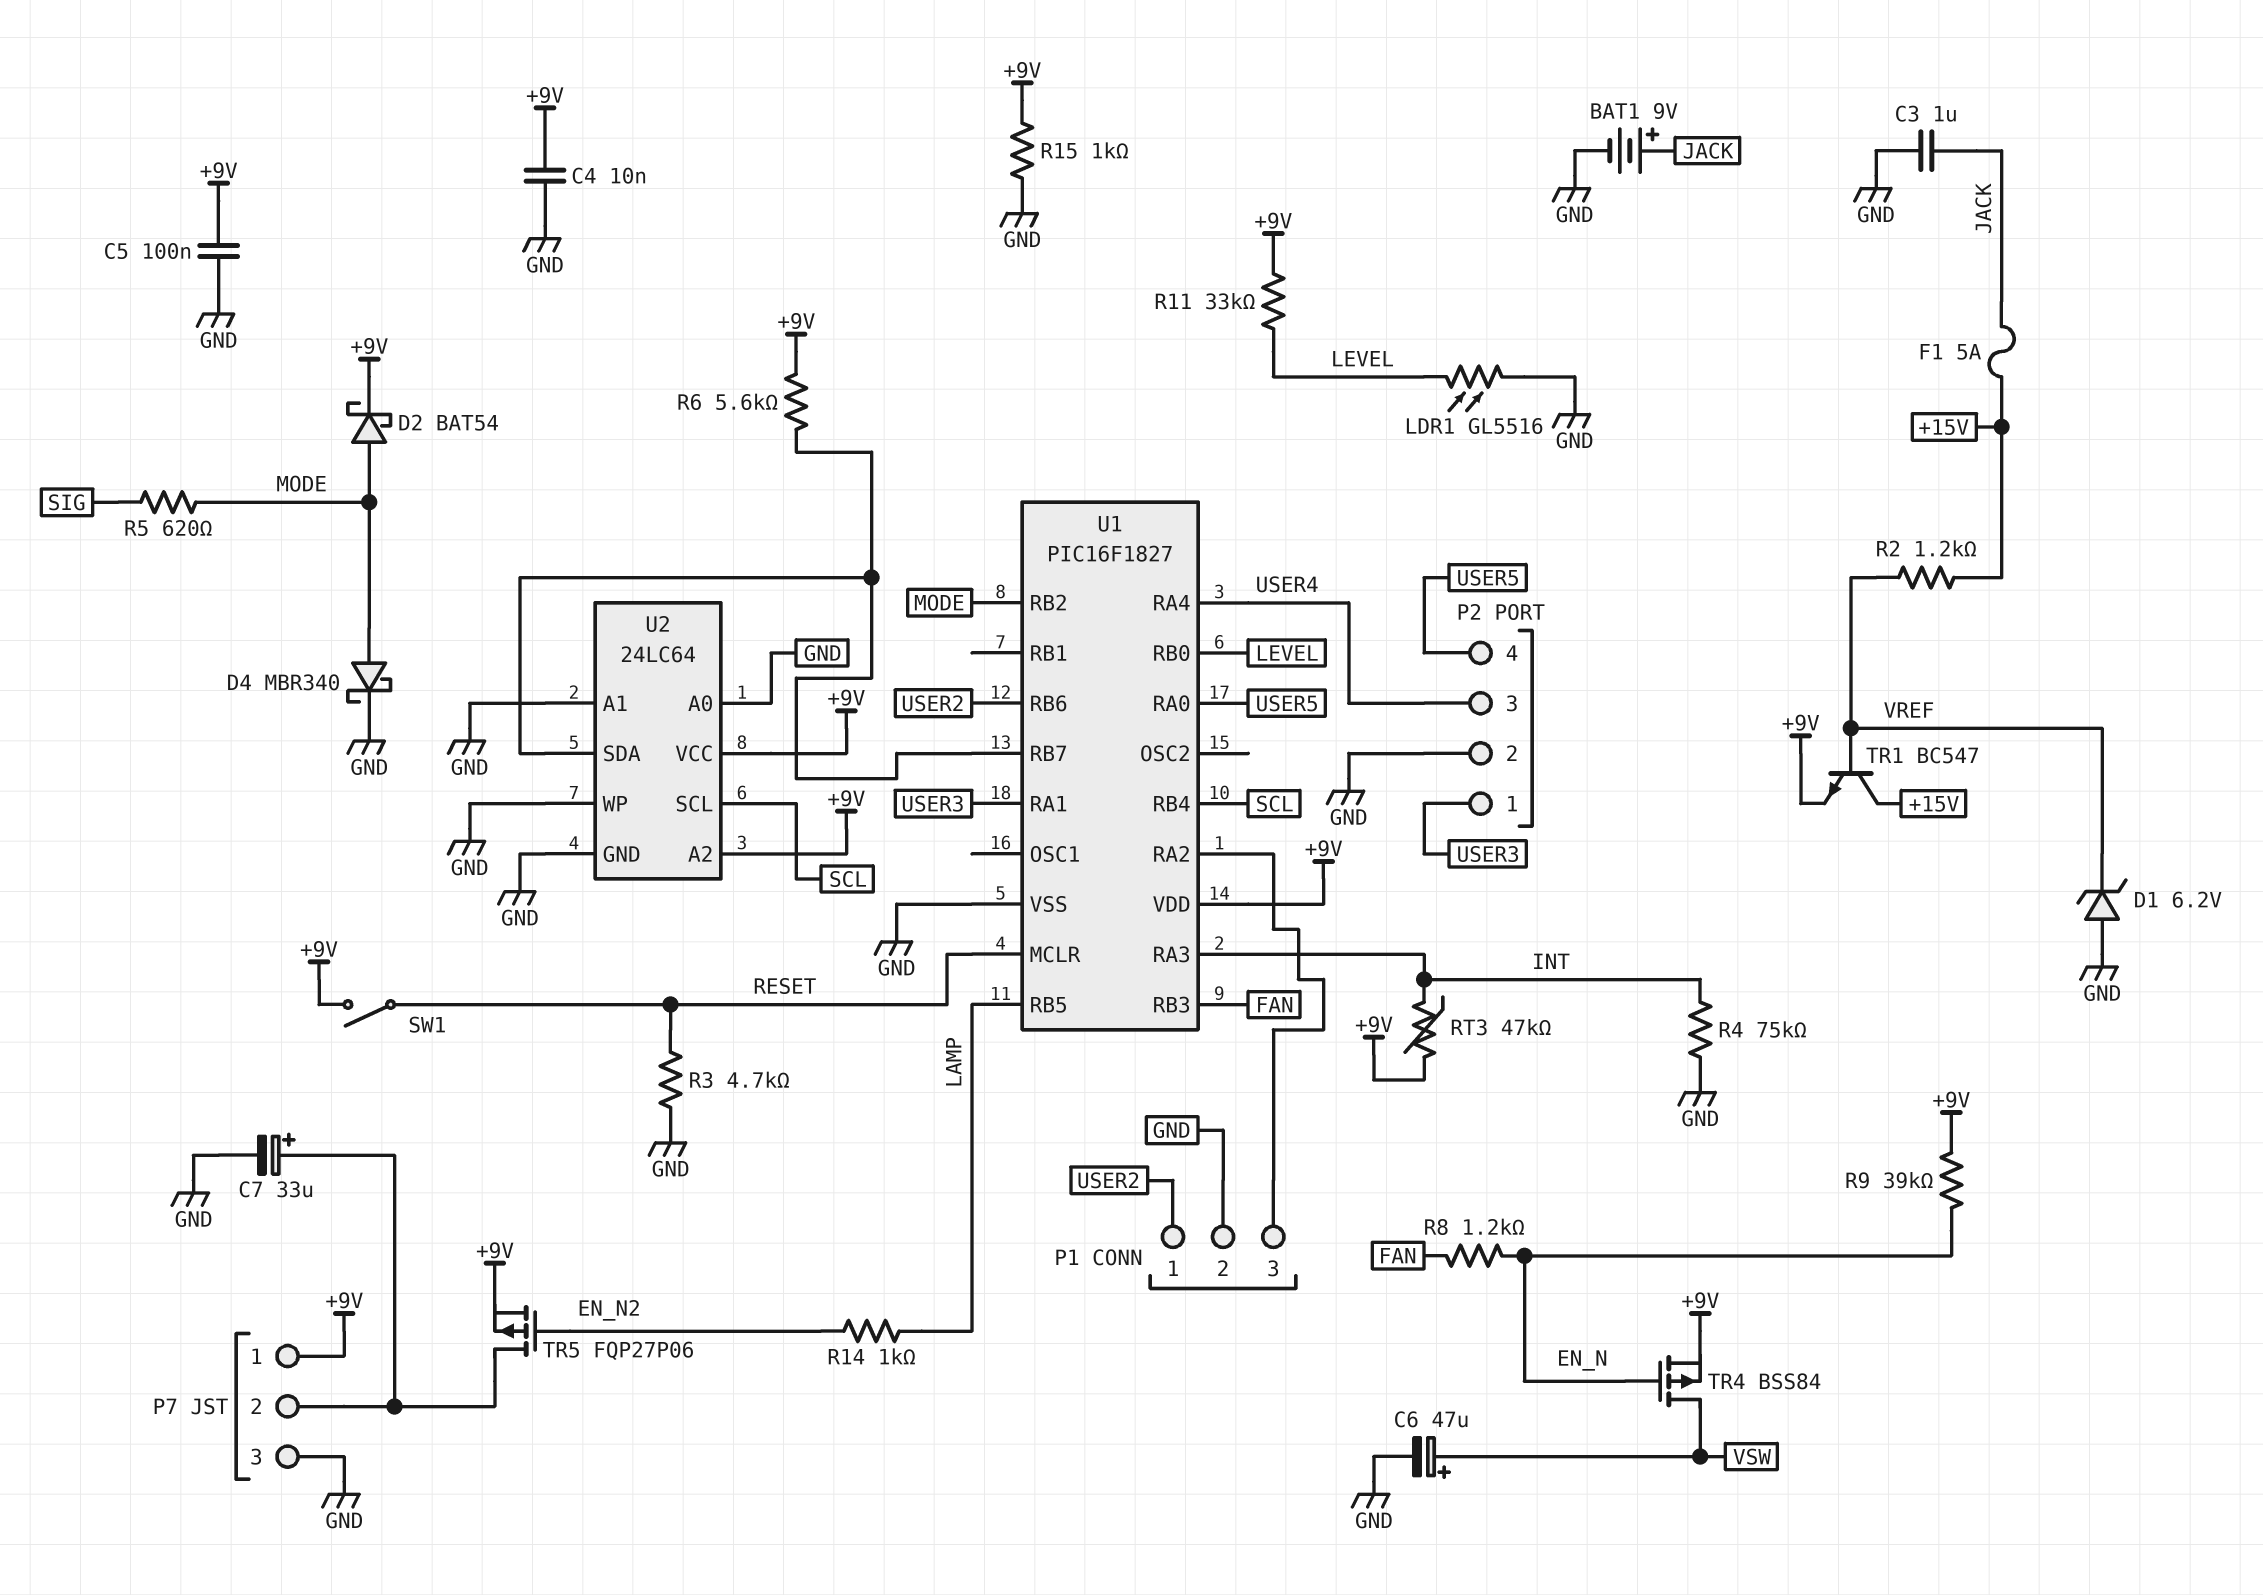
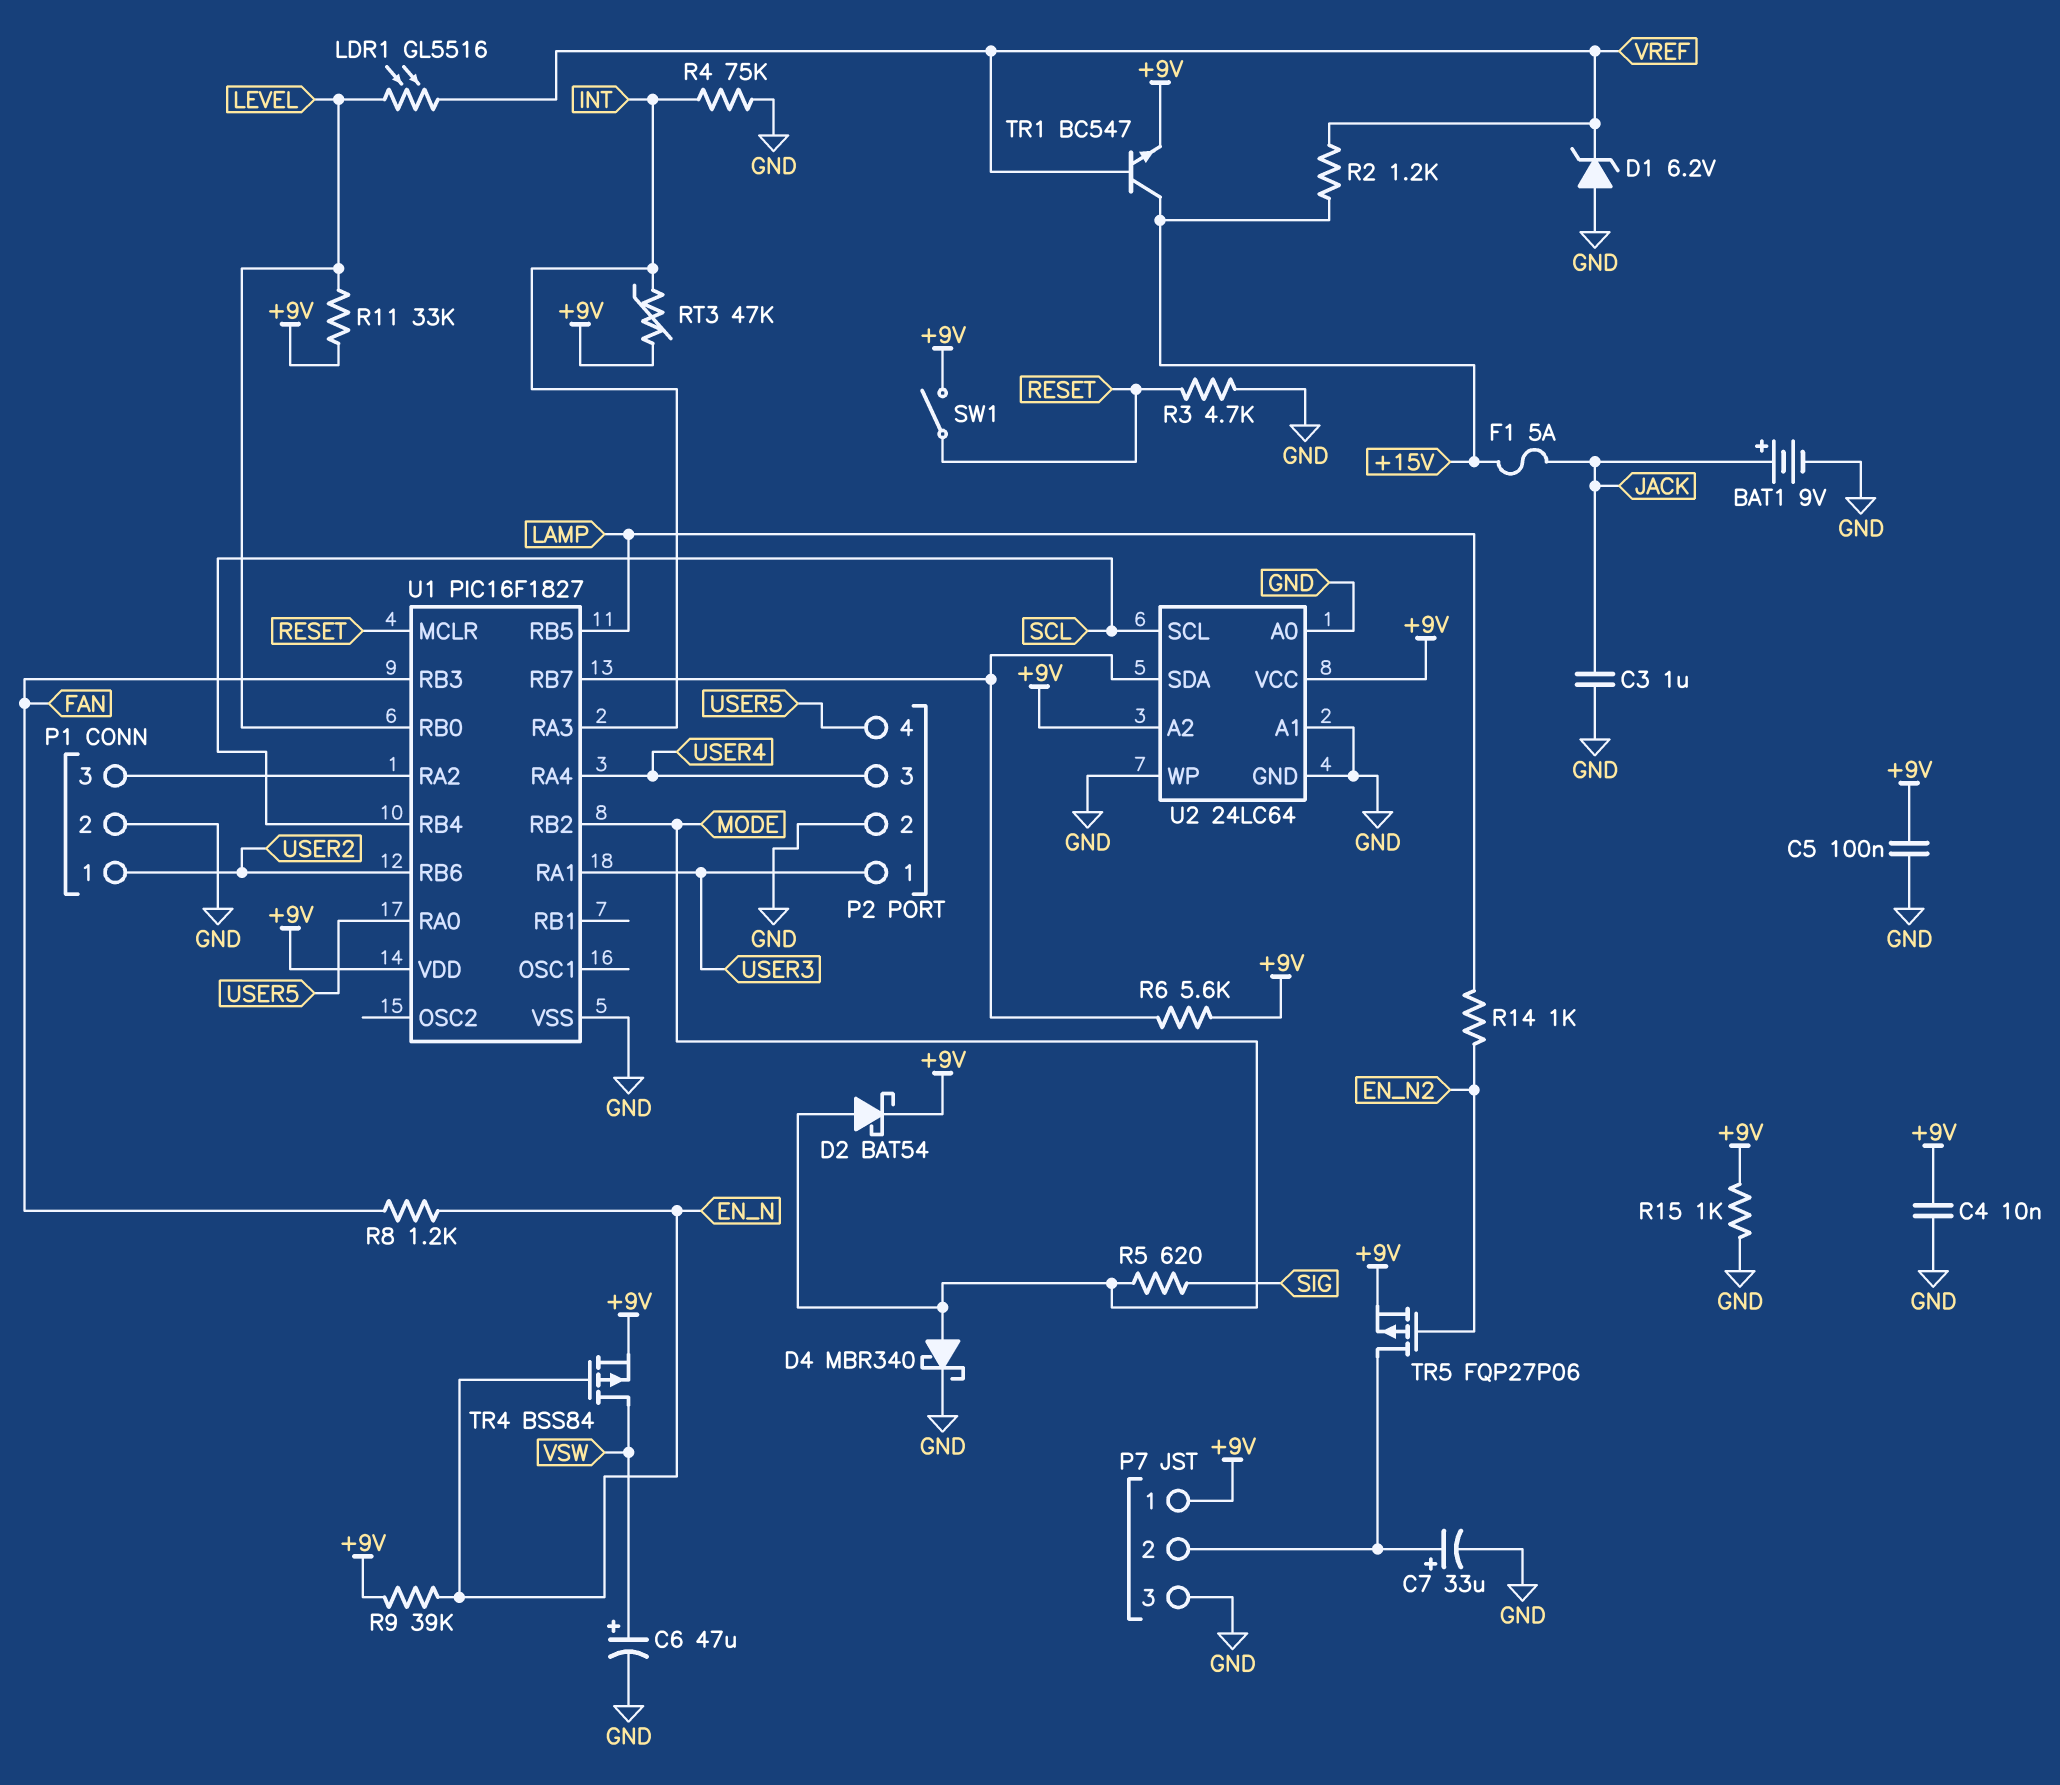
LDR1: GL5516 (GND, LEVEL) -> GL5516 (LEVEL, VREF)

